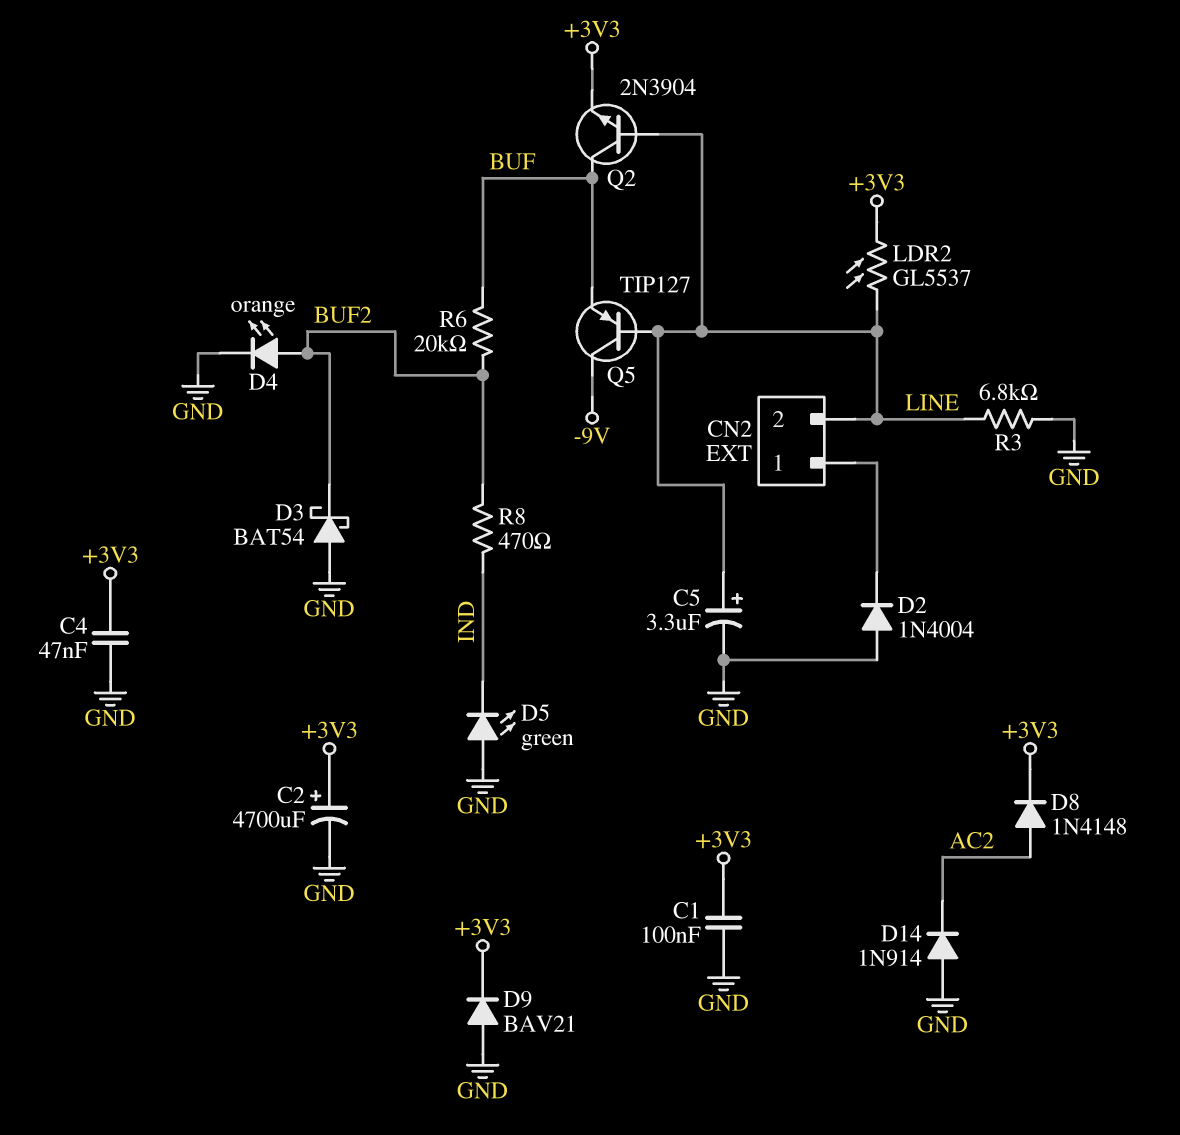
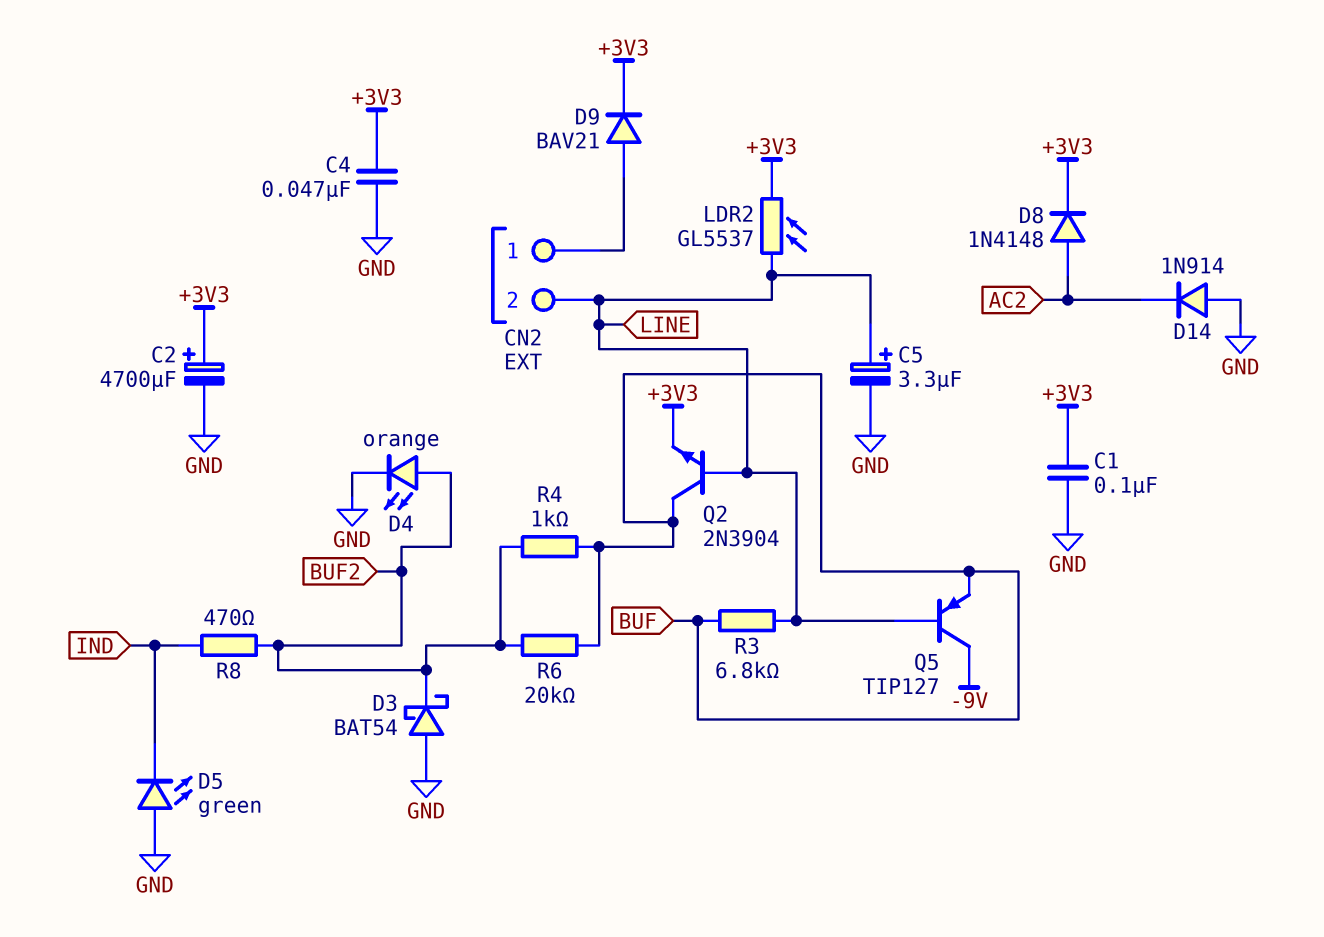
D2: diode 1N4004 (A GND, K CN2/1) -> none
D9: diode BAV21 (A GND, K +3V3) -> diode BAV21 (A CN2/1, K +3V3)
R3: 6.8k (GND, LINE) -> 6.8k (BUF, LINE)
R4: none -> 1k (BUF, BUF2)

